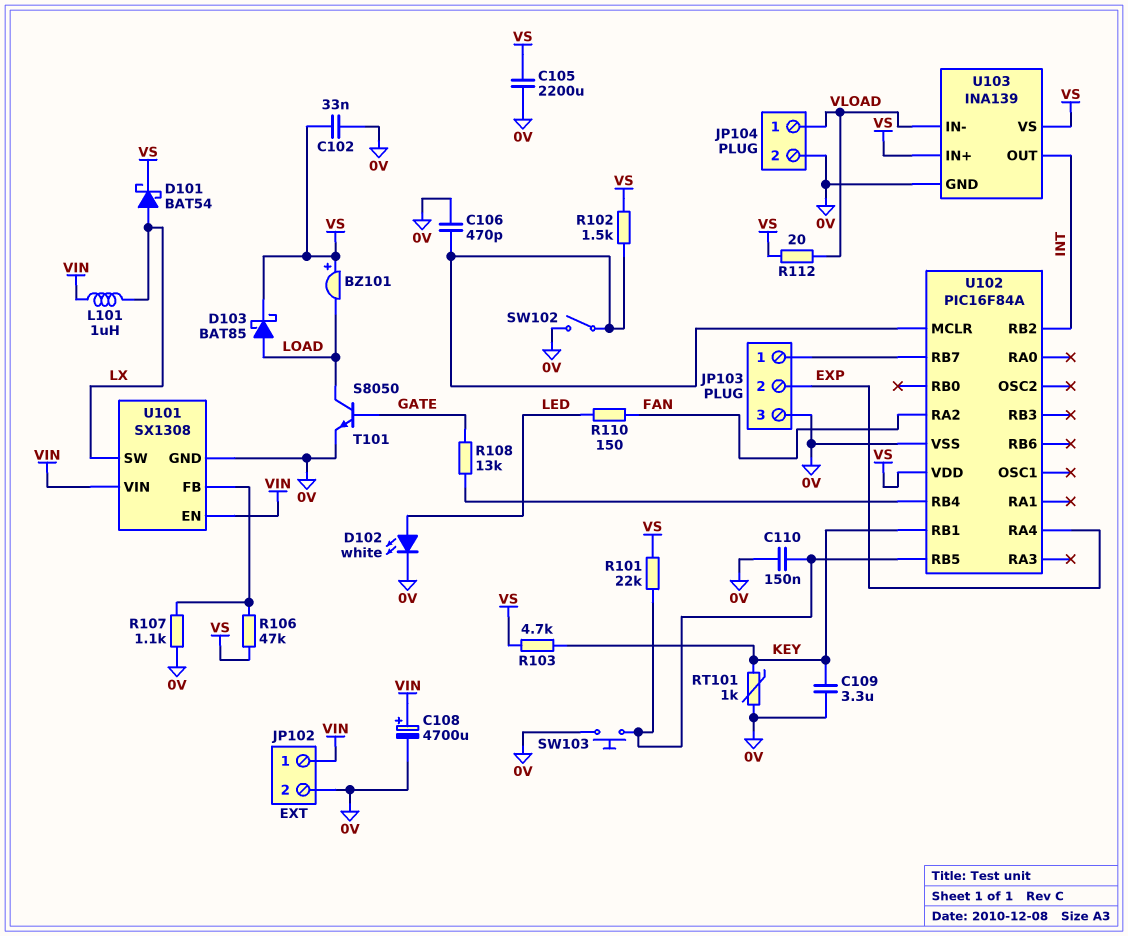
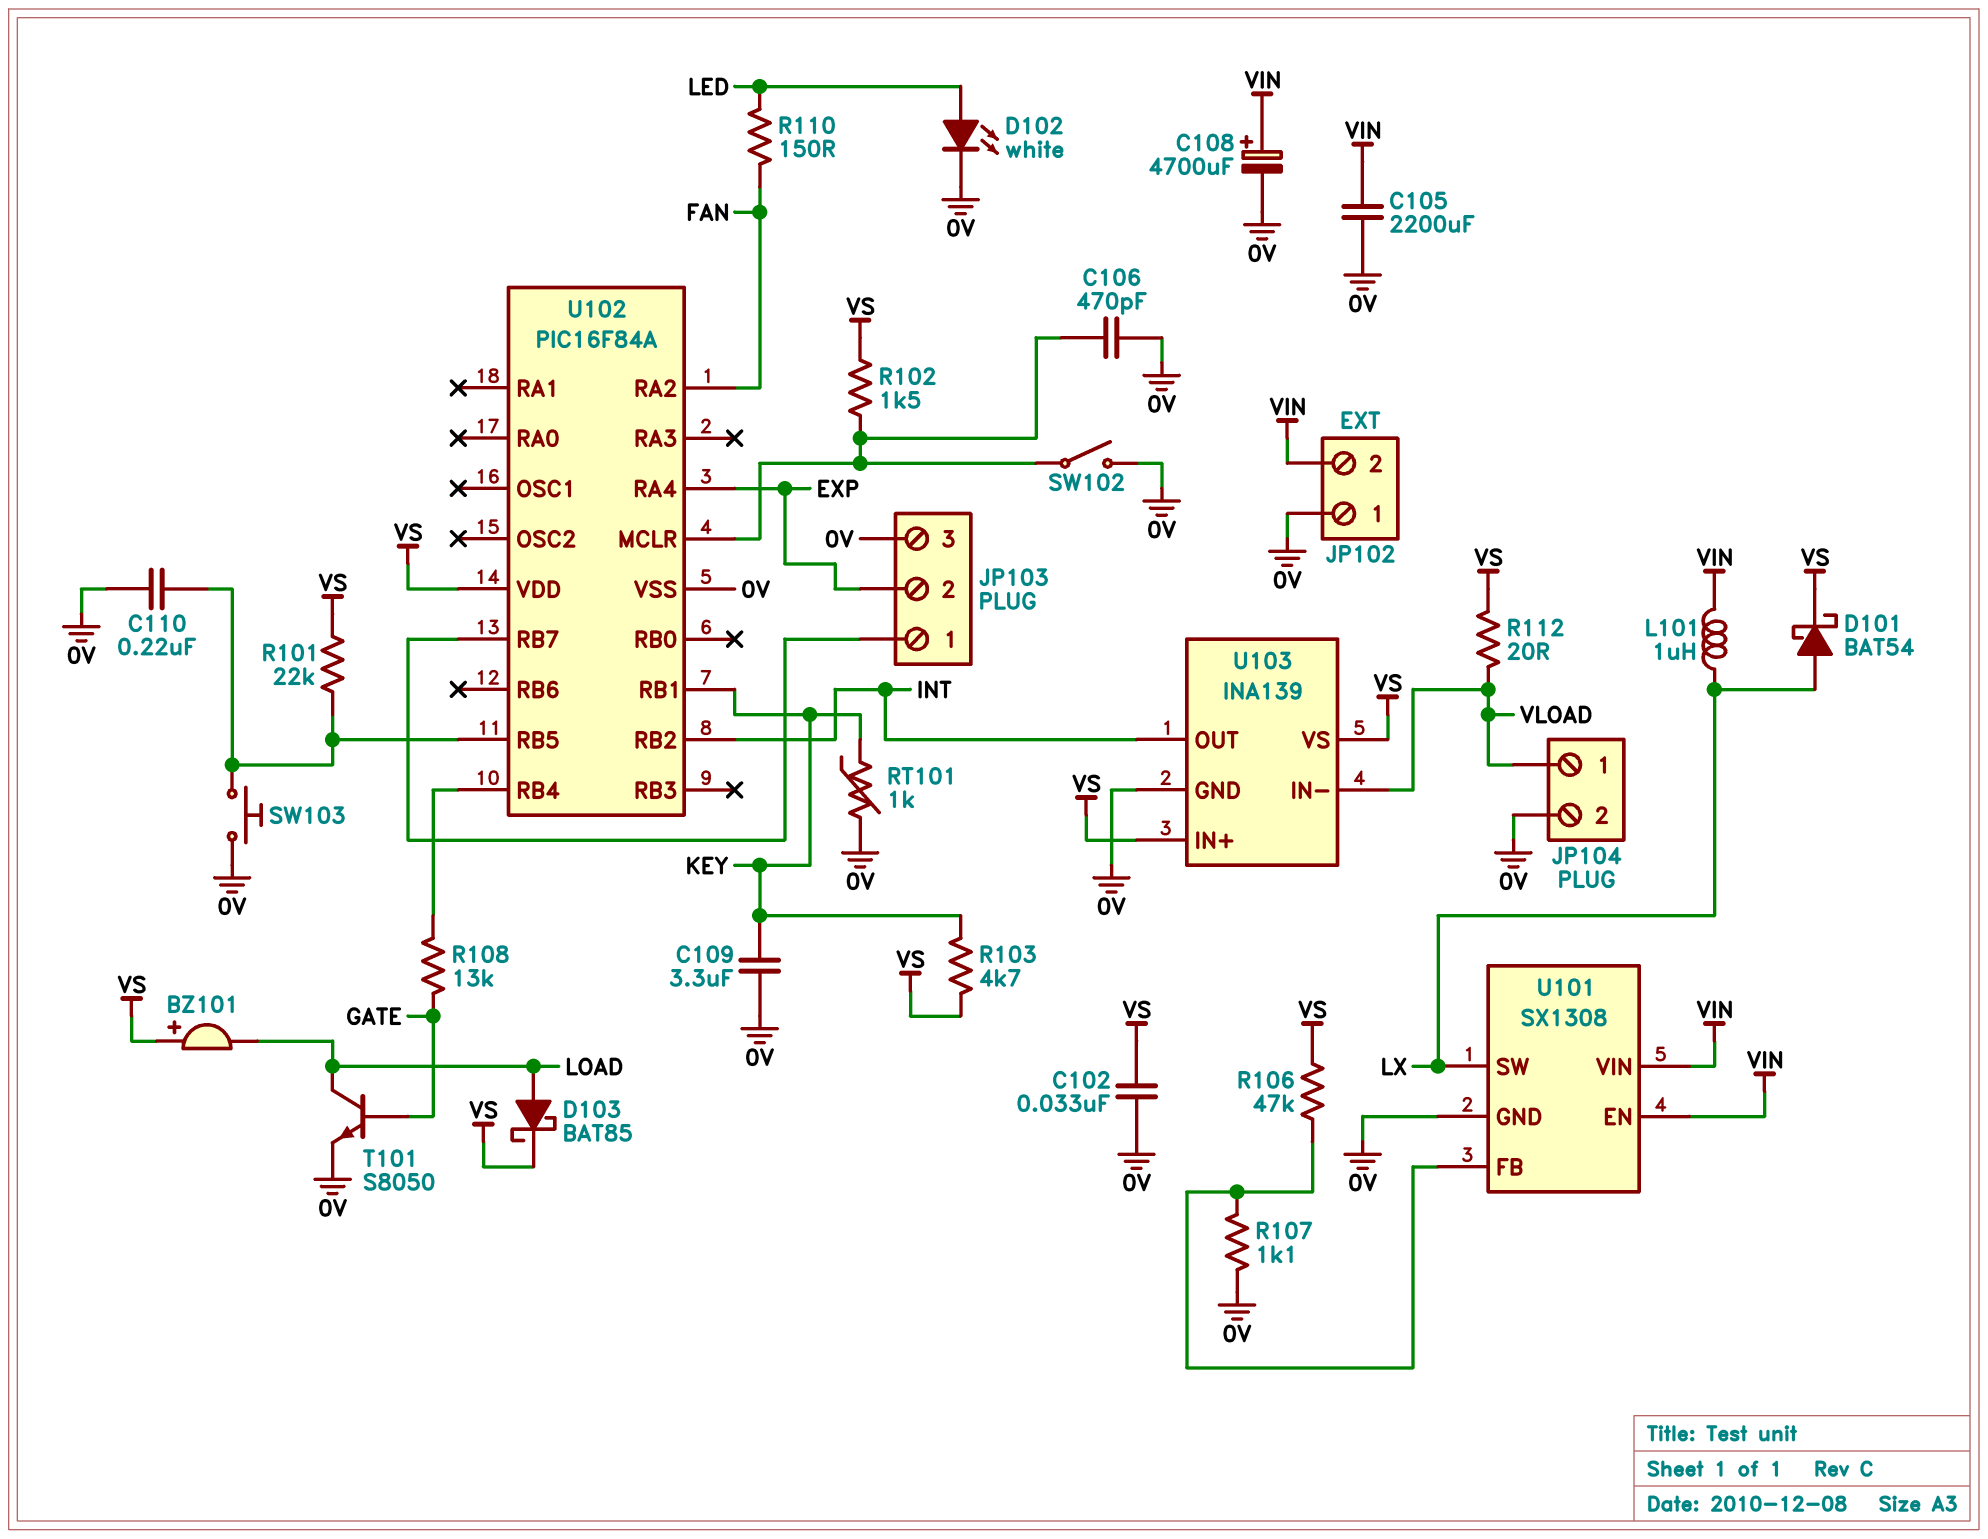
C105: 2200uF (0V, VS) -> 2200uF (0V, VIN)
C110: 150nF (0V, U102/RB5) -> 220nF (0V, U102/RB5)
JP102 pin 1: VIN -> 0V
JP102 pin 2: 0V -> VIN

